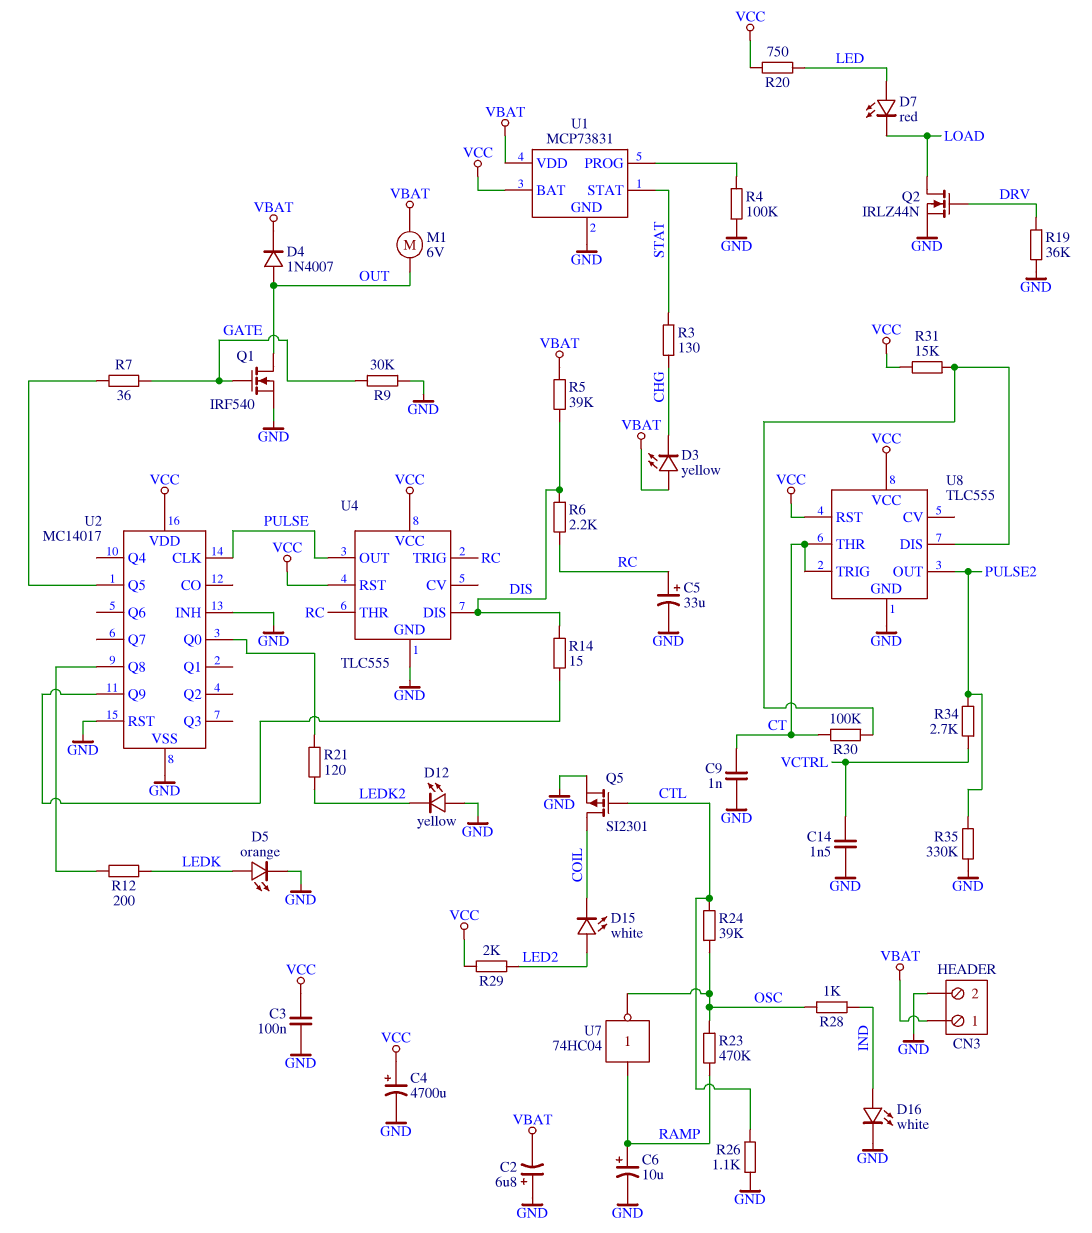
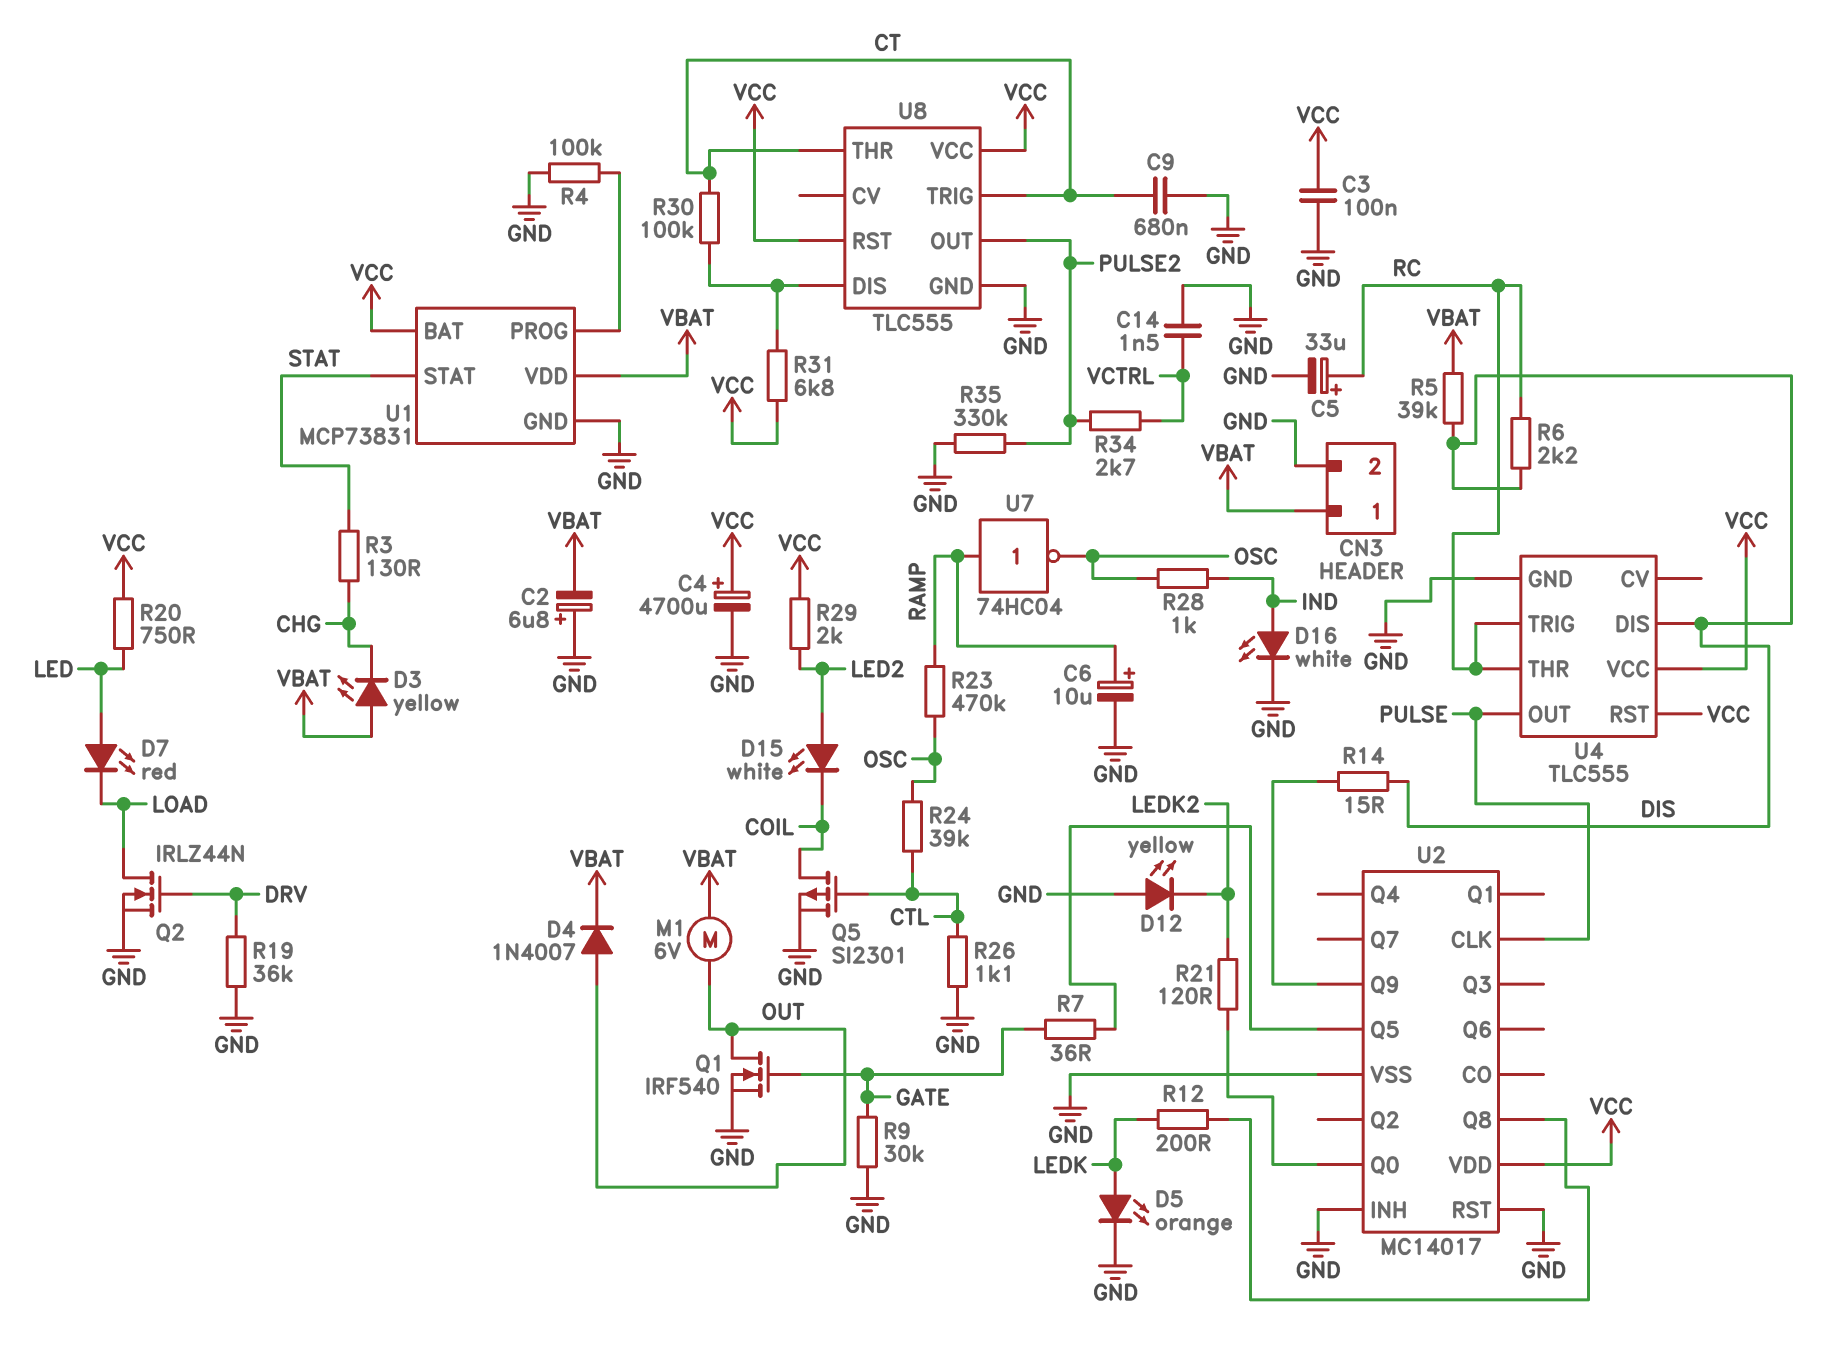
C9: 1nF (CT, GND) -> 680nF (CT, GND)
R31: 15k (U8/DIS, VCC) -> 6.8k (U8/DIS, VCC)

